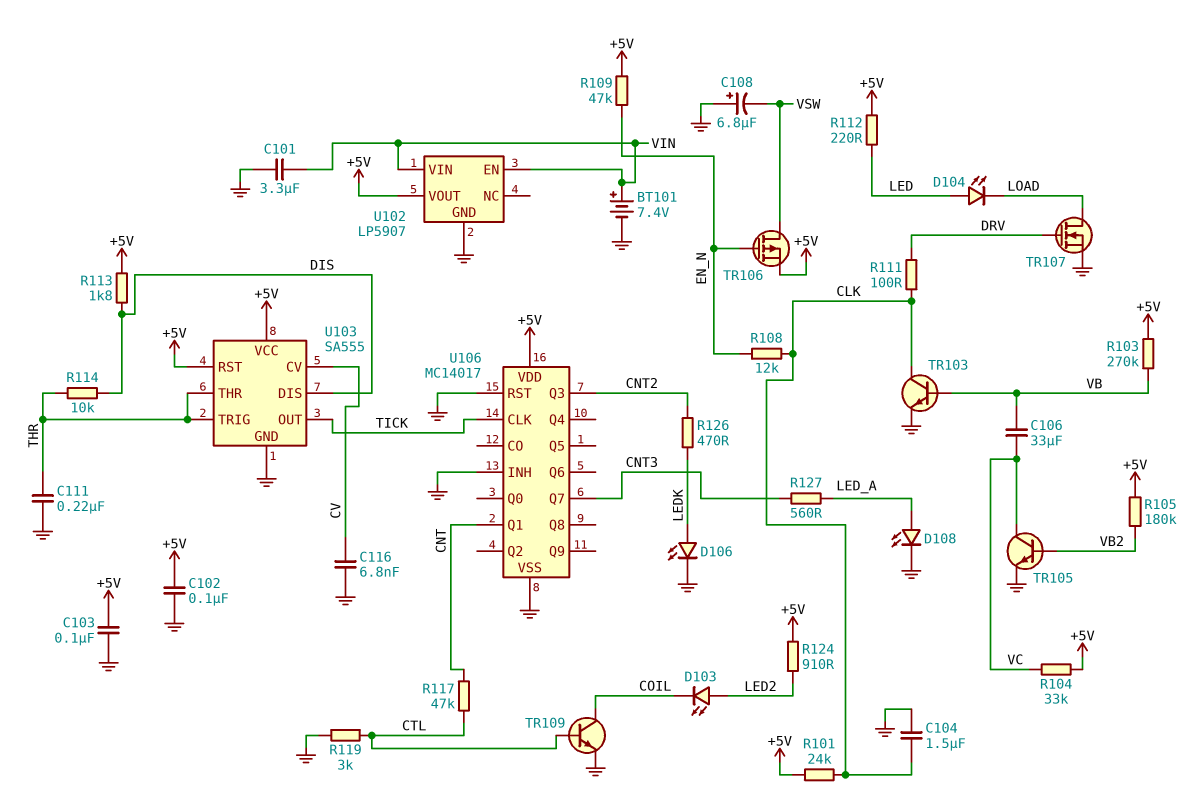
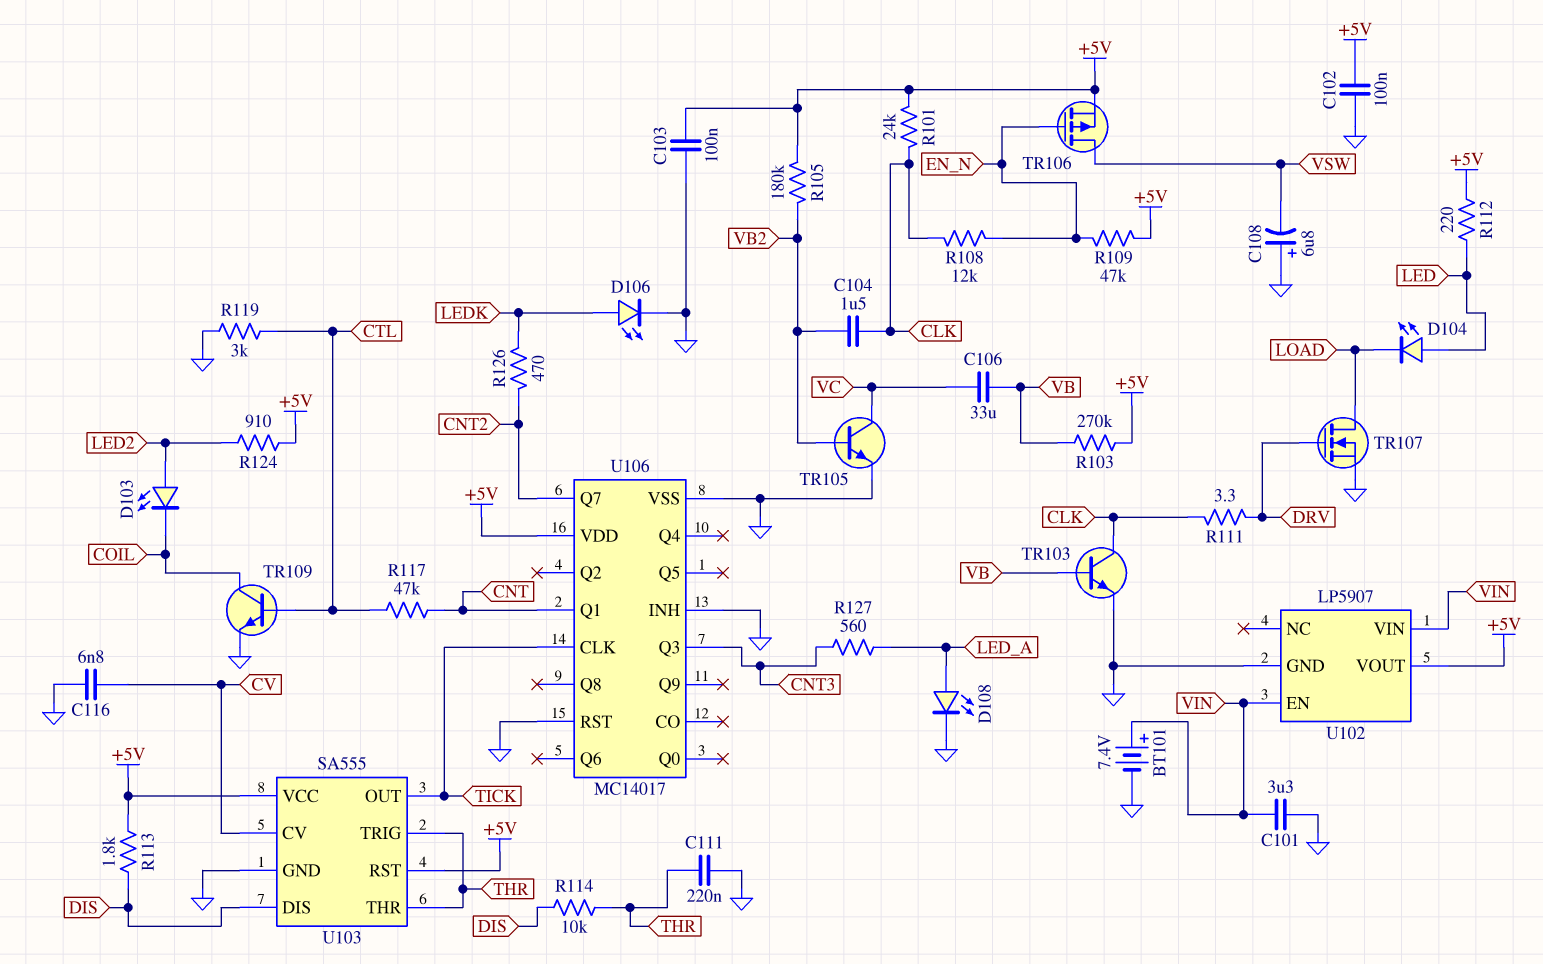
C104: 1.5uF (CLK, GND) -> 1.5uF (CLK, VB2)
R104: 33k (+5V, VC) -> none
R111: 100 (CLK, DRV) -> 3.3 (CLK, DRV)
U106 pin Q3: CNT2 -> CNT3
U106 pin Q7: CNT3 -> CNT2

